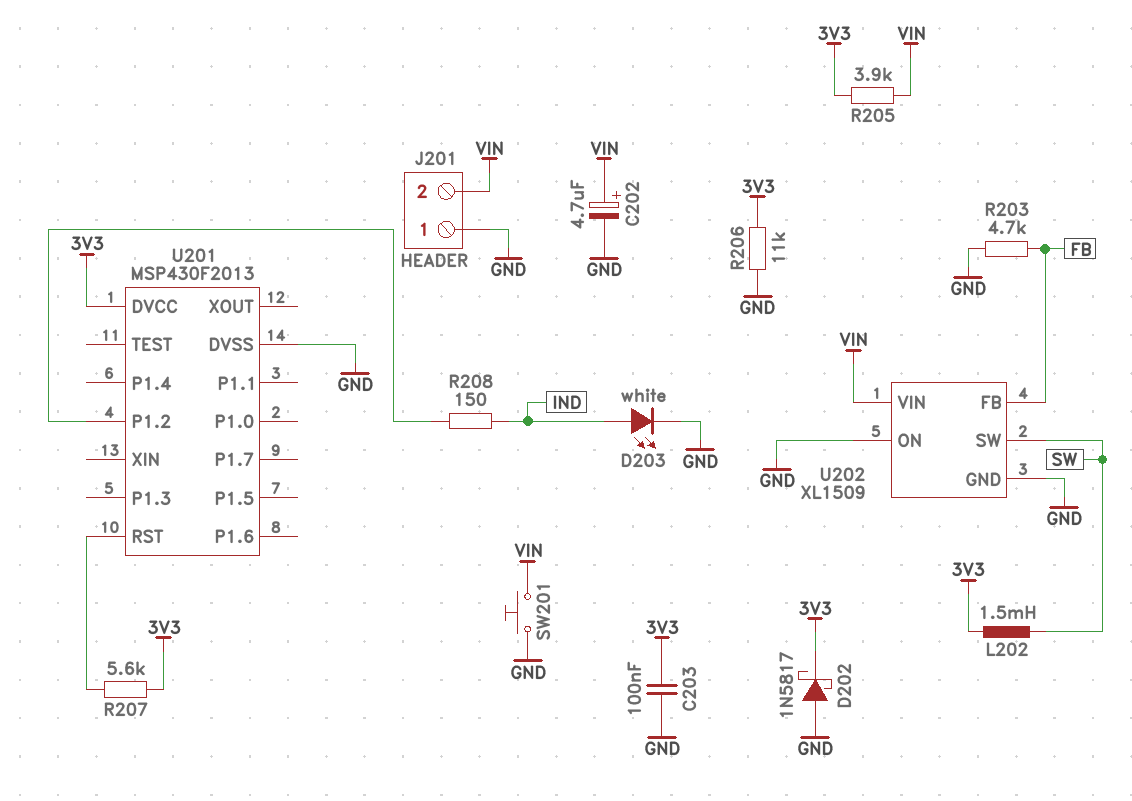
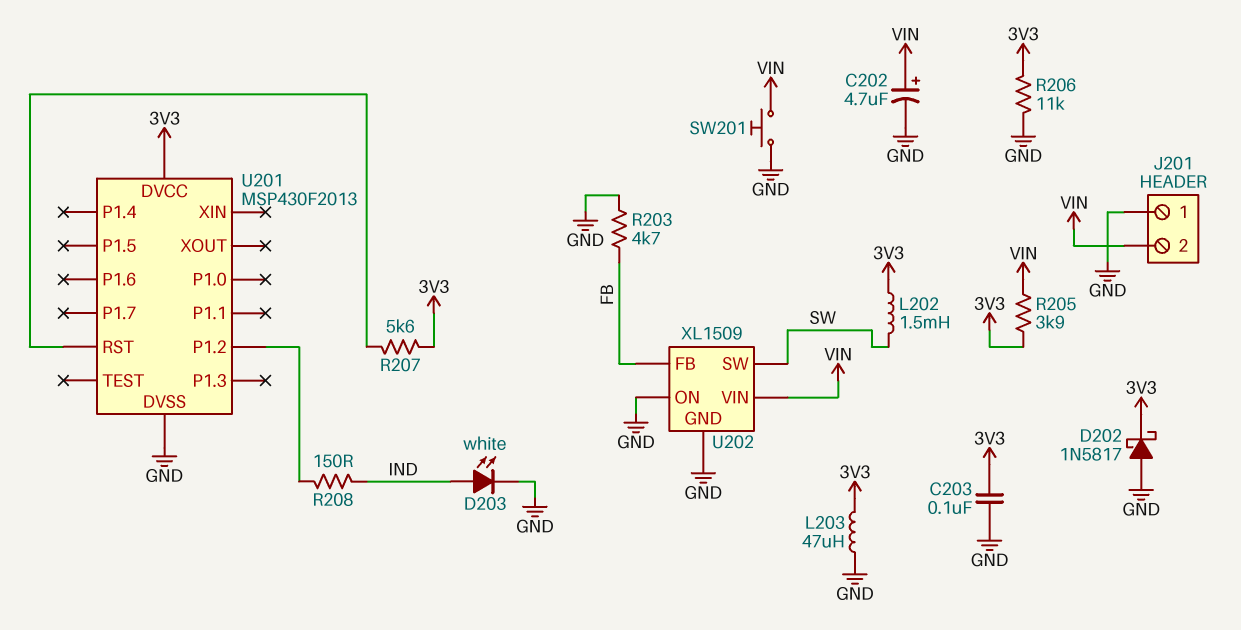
L203: none -> 47uH (3V3, GND)

